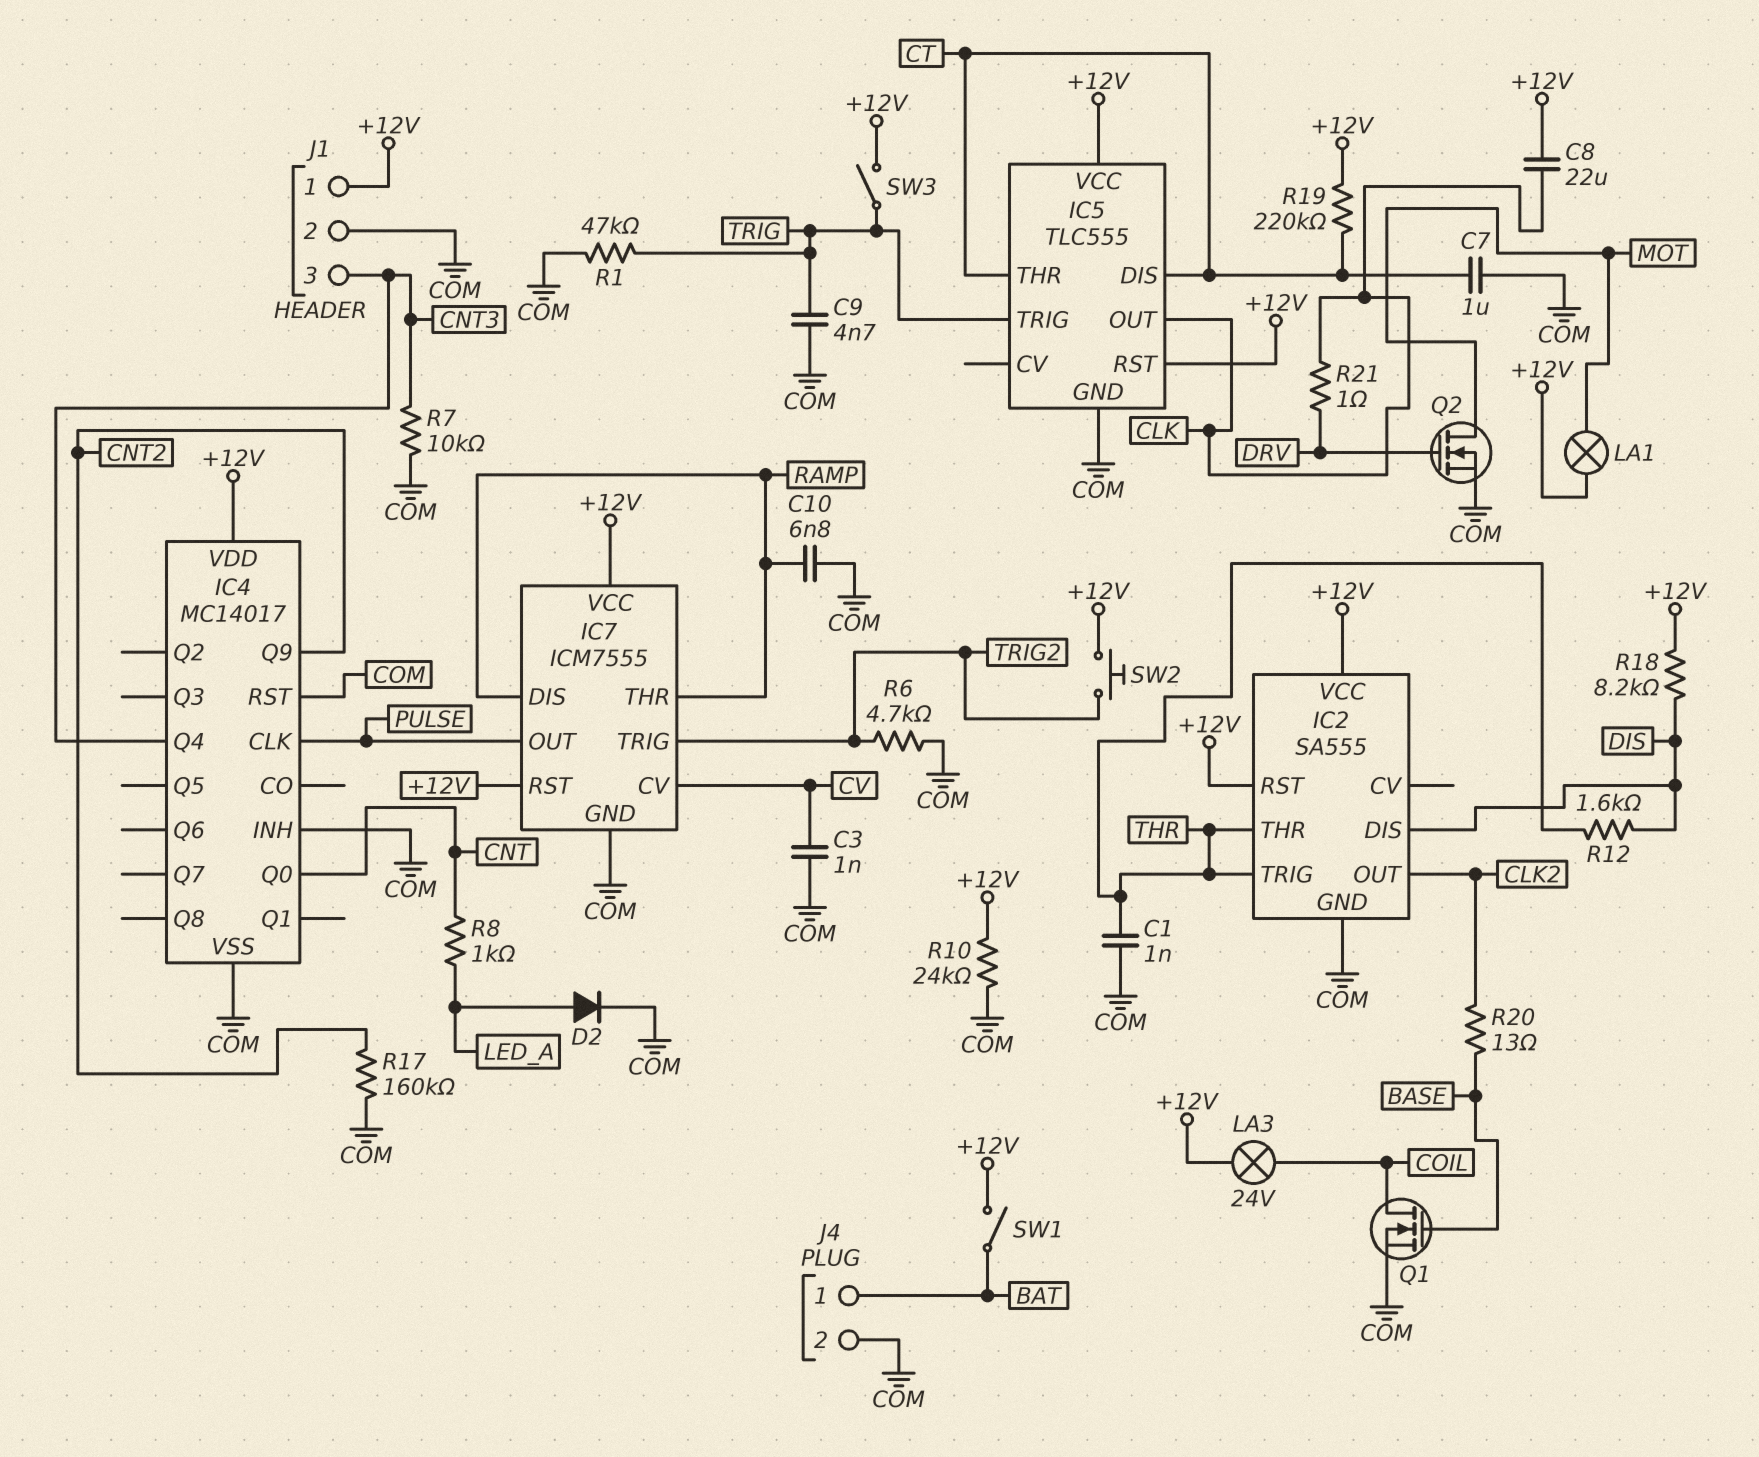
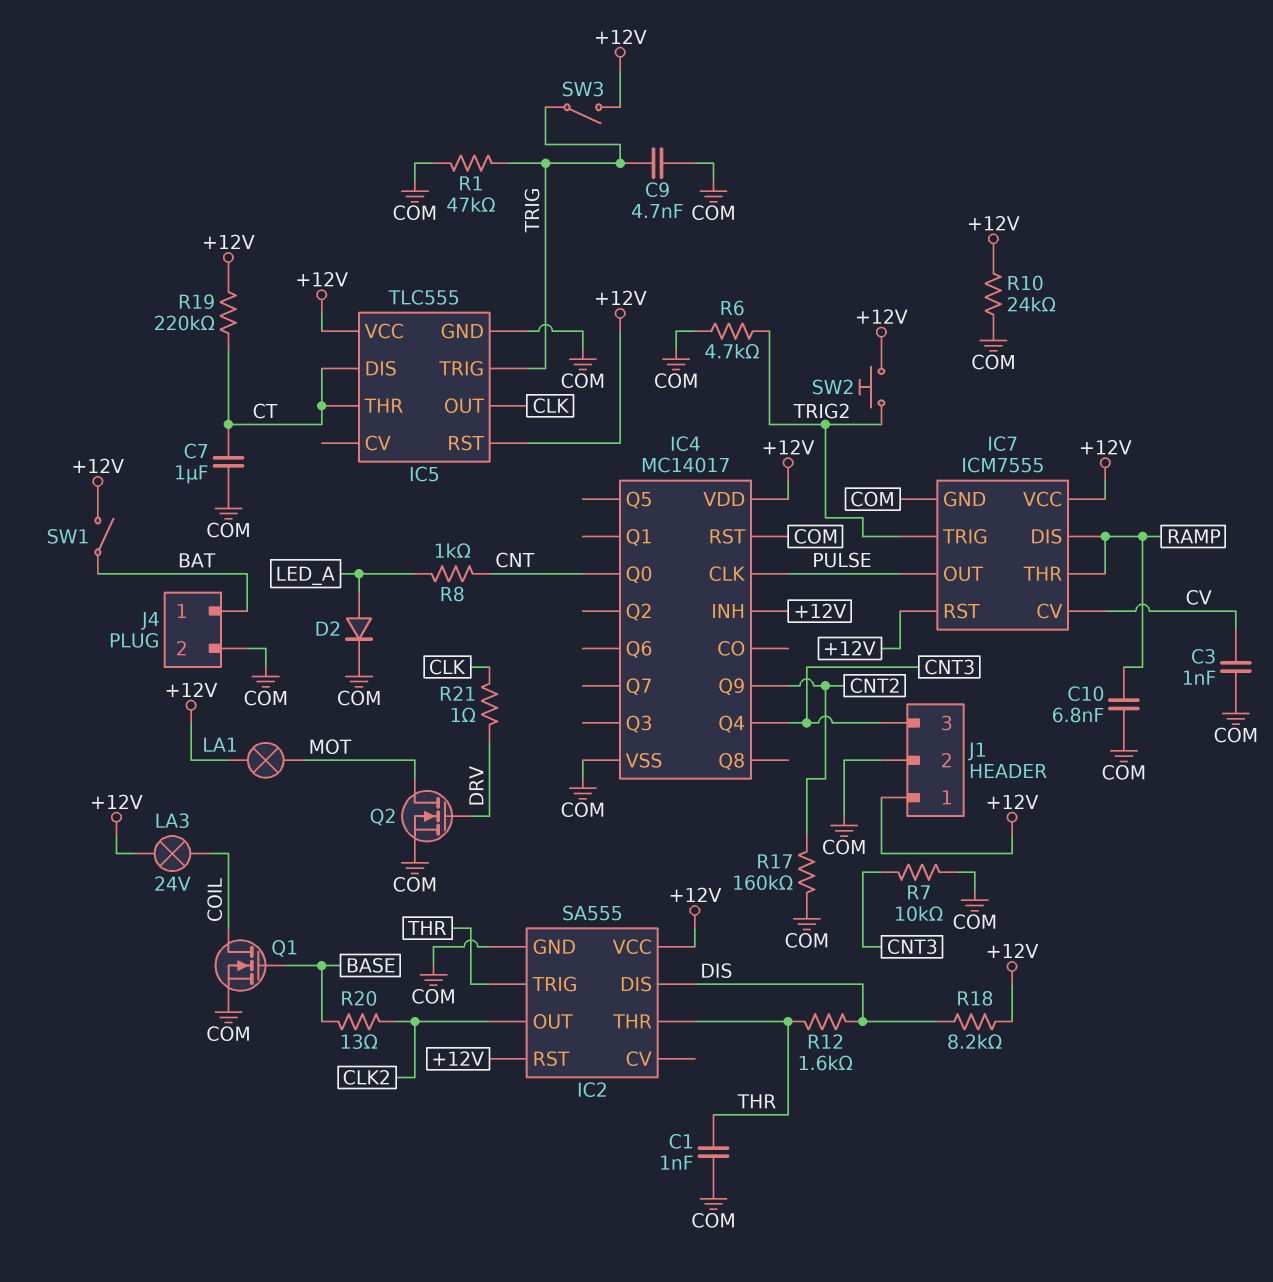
C8: 22uF (+12V, CLK) -> none
IC4 pin INH: COM -> +12V

